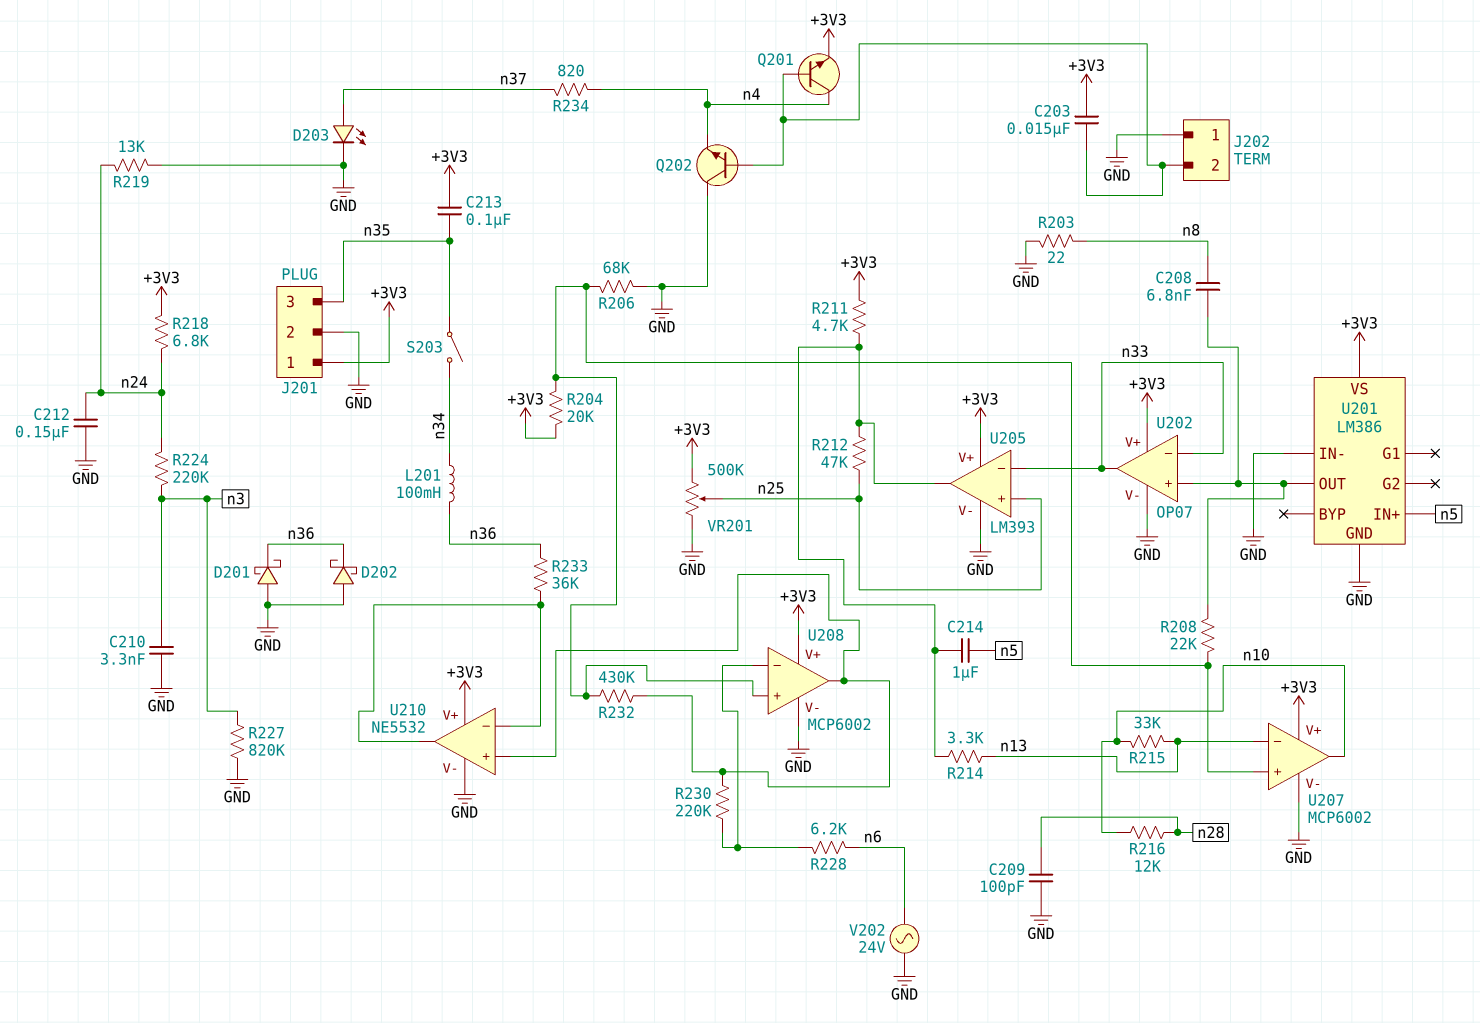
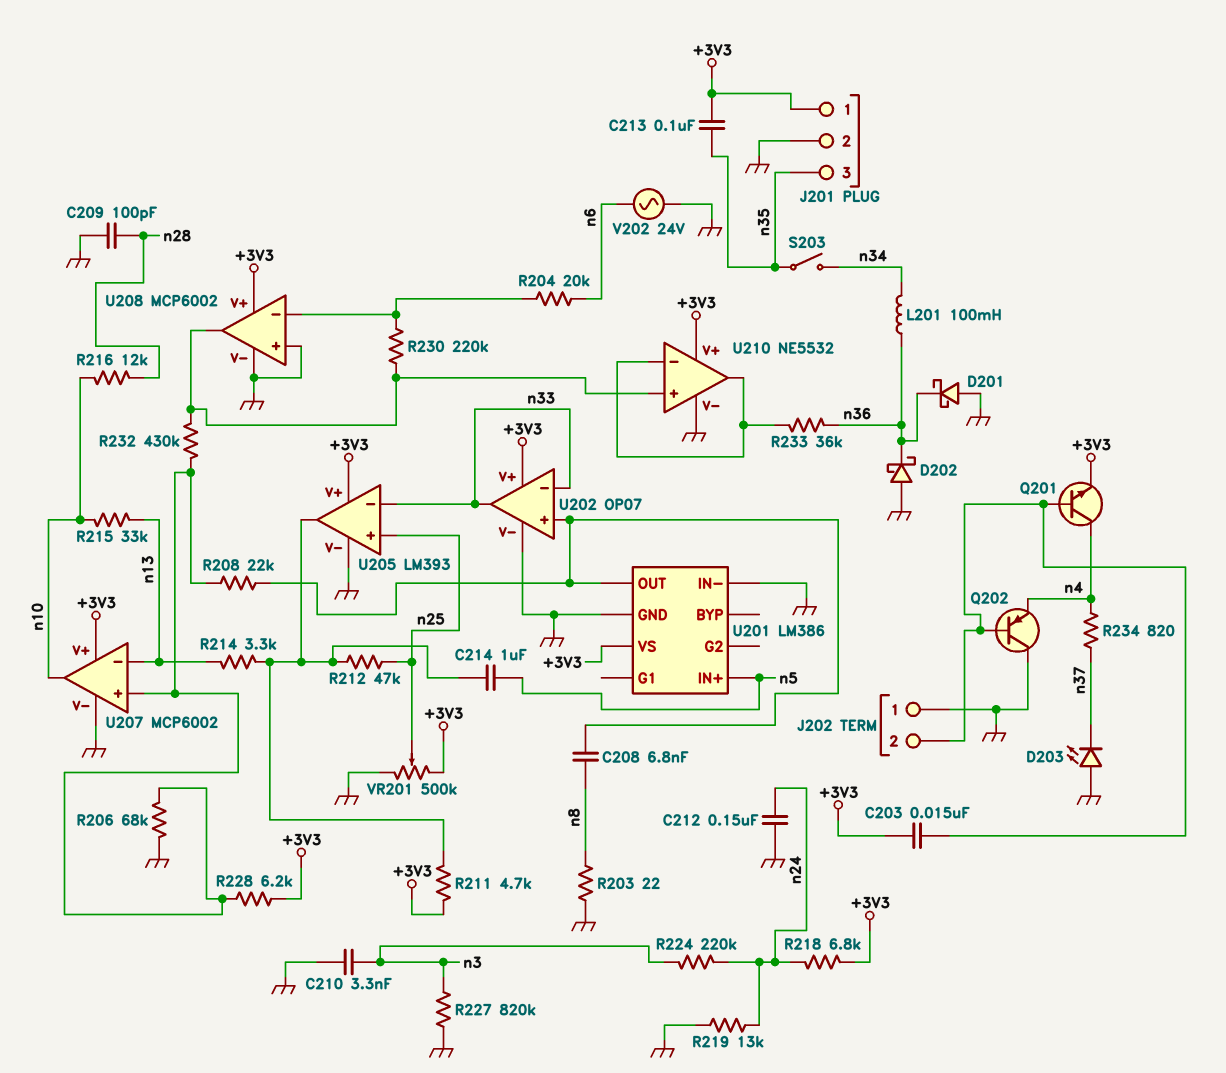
D203: LED (A n37, K GND) -> LED (A GND, K n37)
Q202: NPN (B J202/2, C GND, E n4) -> PNP (B J202/2, C GND, E n4)
R204: 20k (+3V3, U207/in+) -> 20k (U208/in-, n6)
R228: 6.2k (U208/in-, n6) -> 6.2k (+3V3, U207/in+)
U208 pin in+: U207/in+ -> GND

